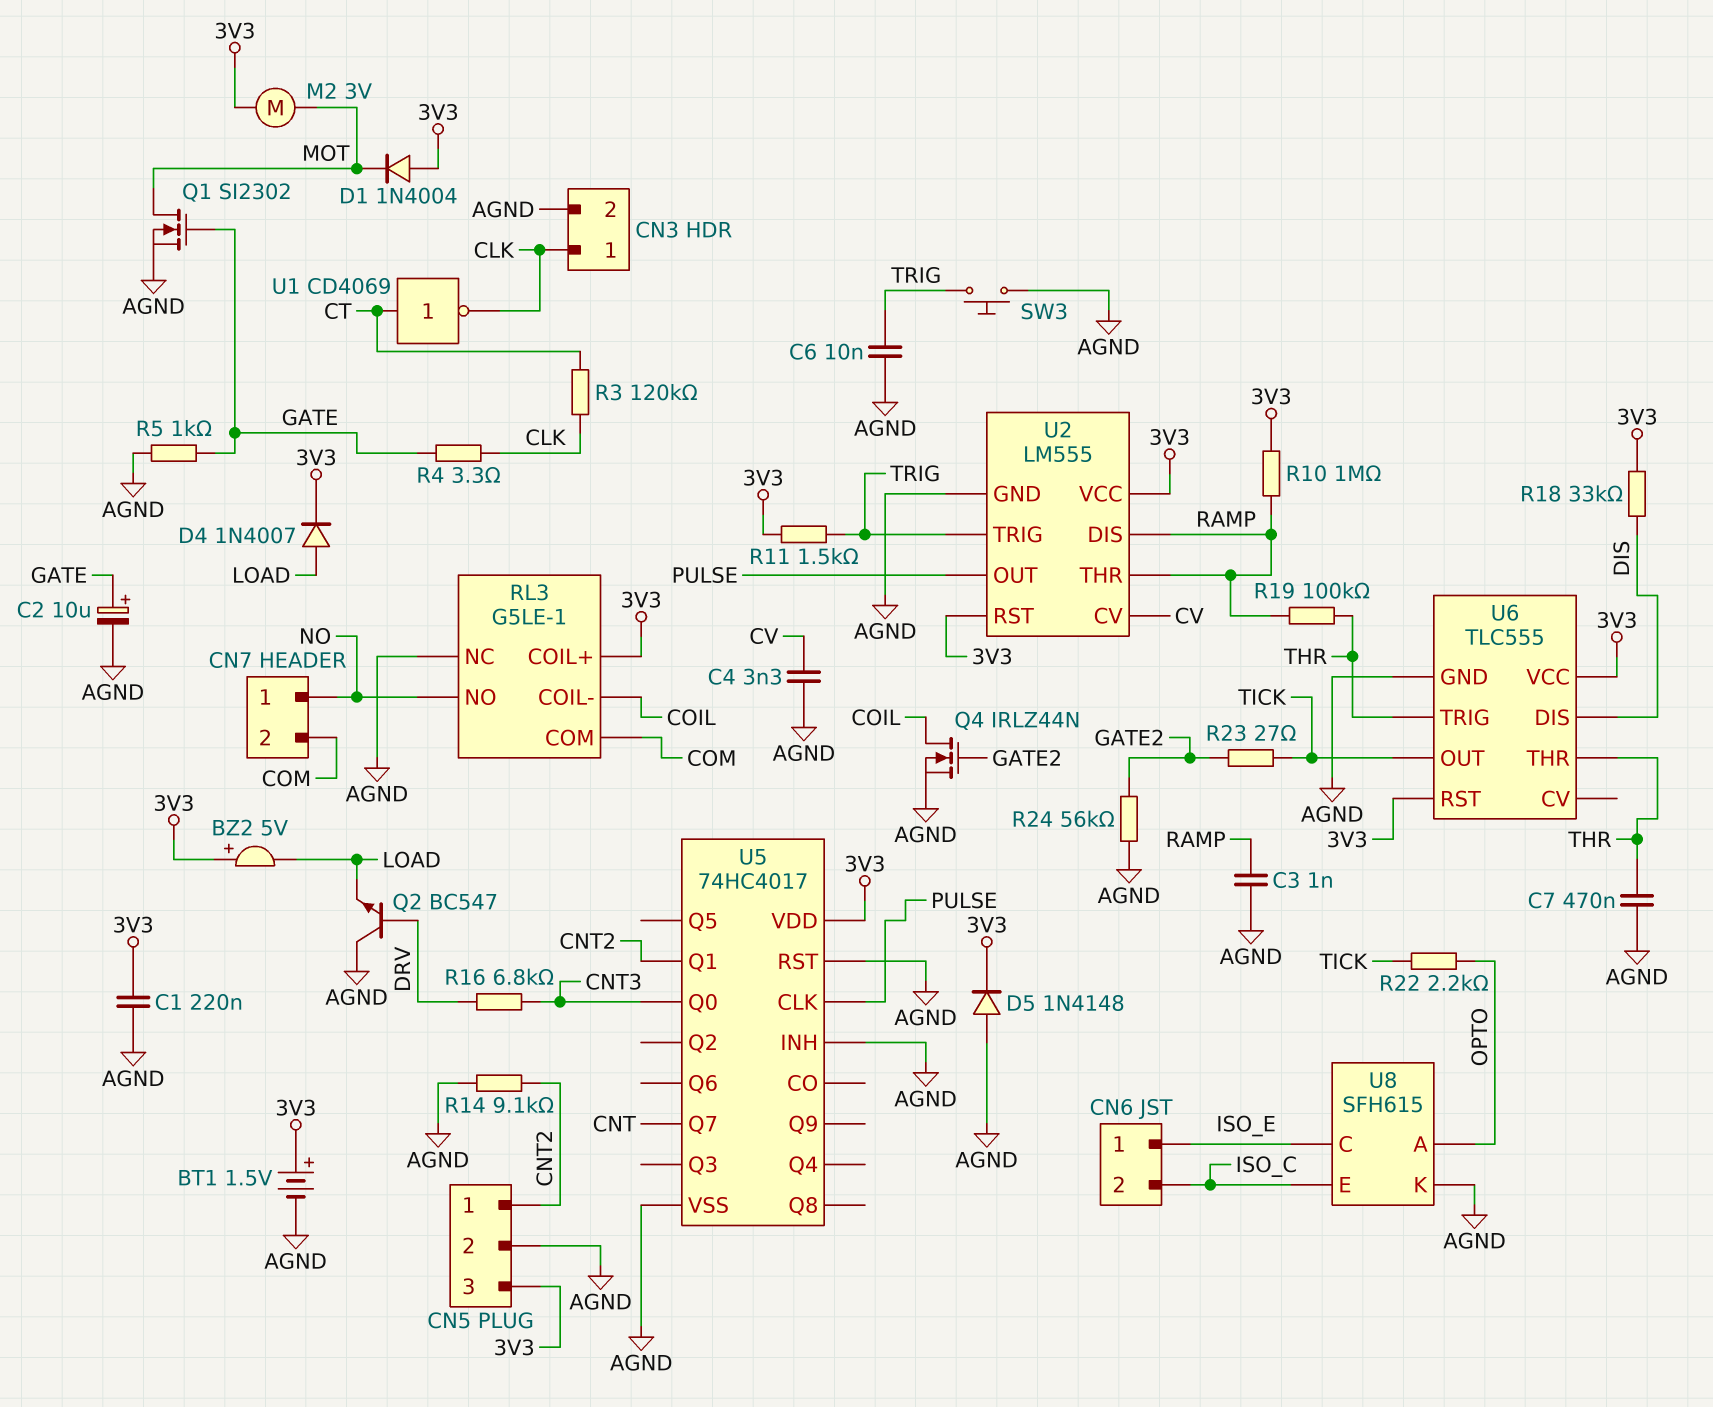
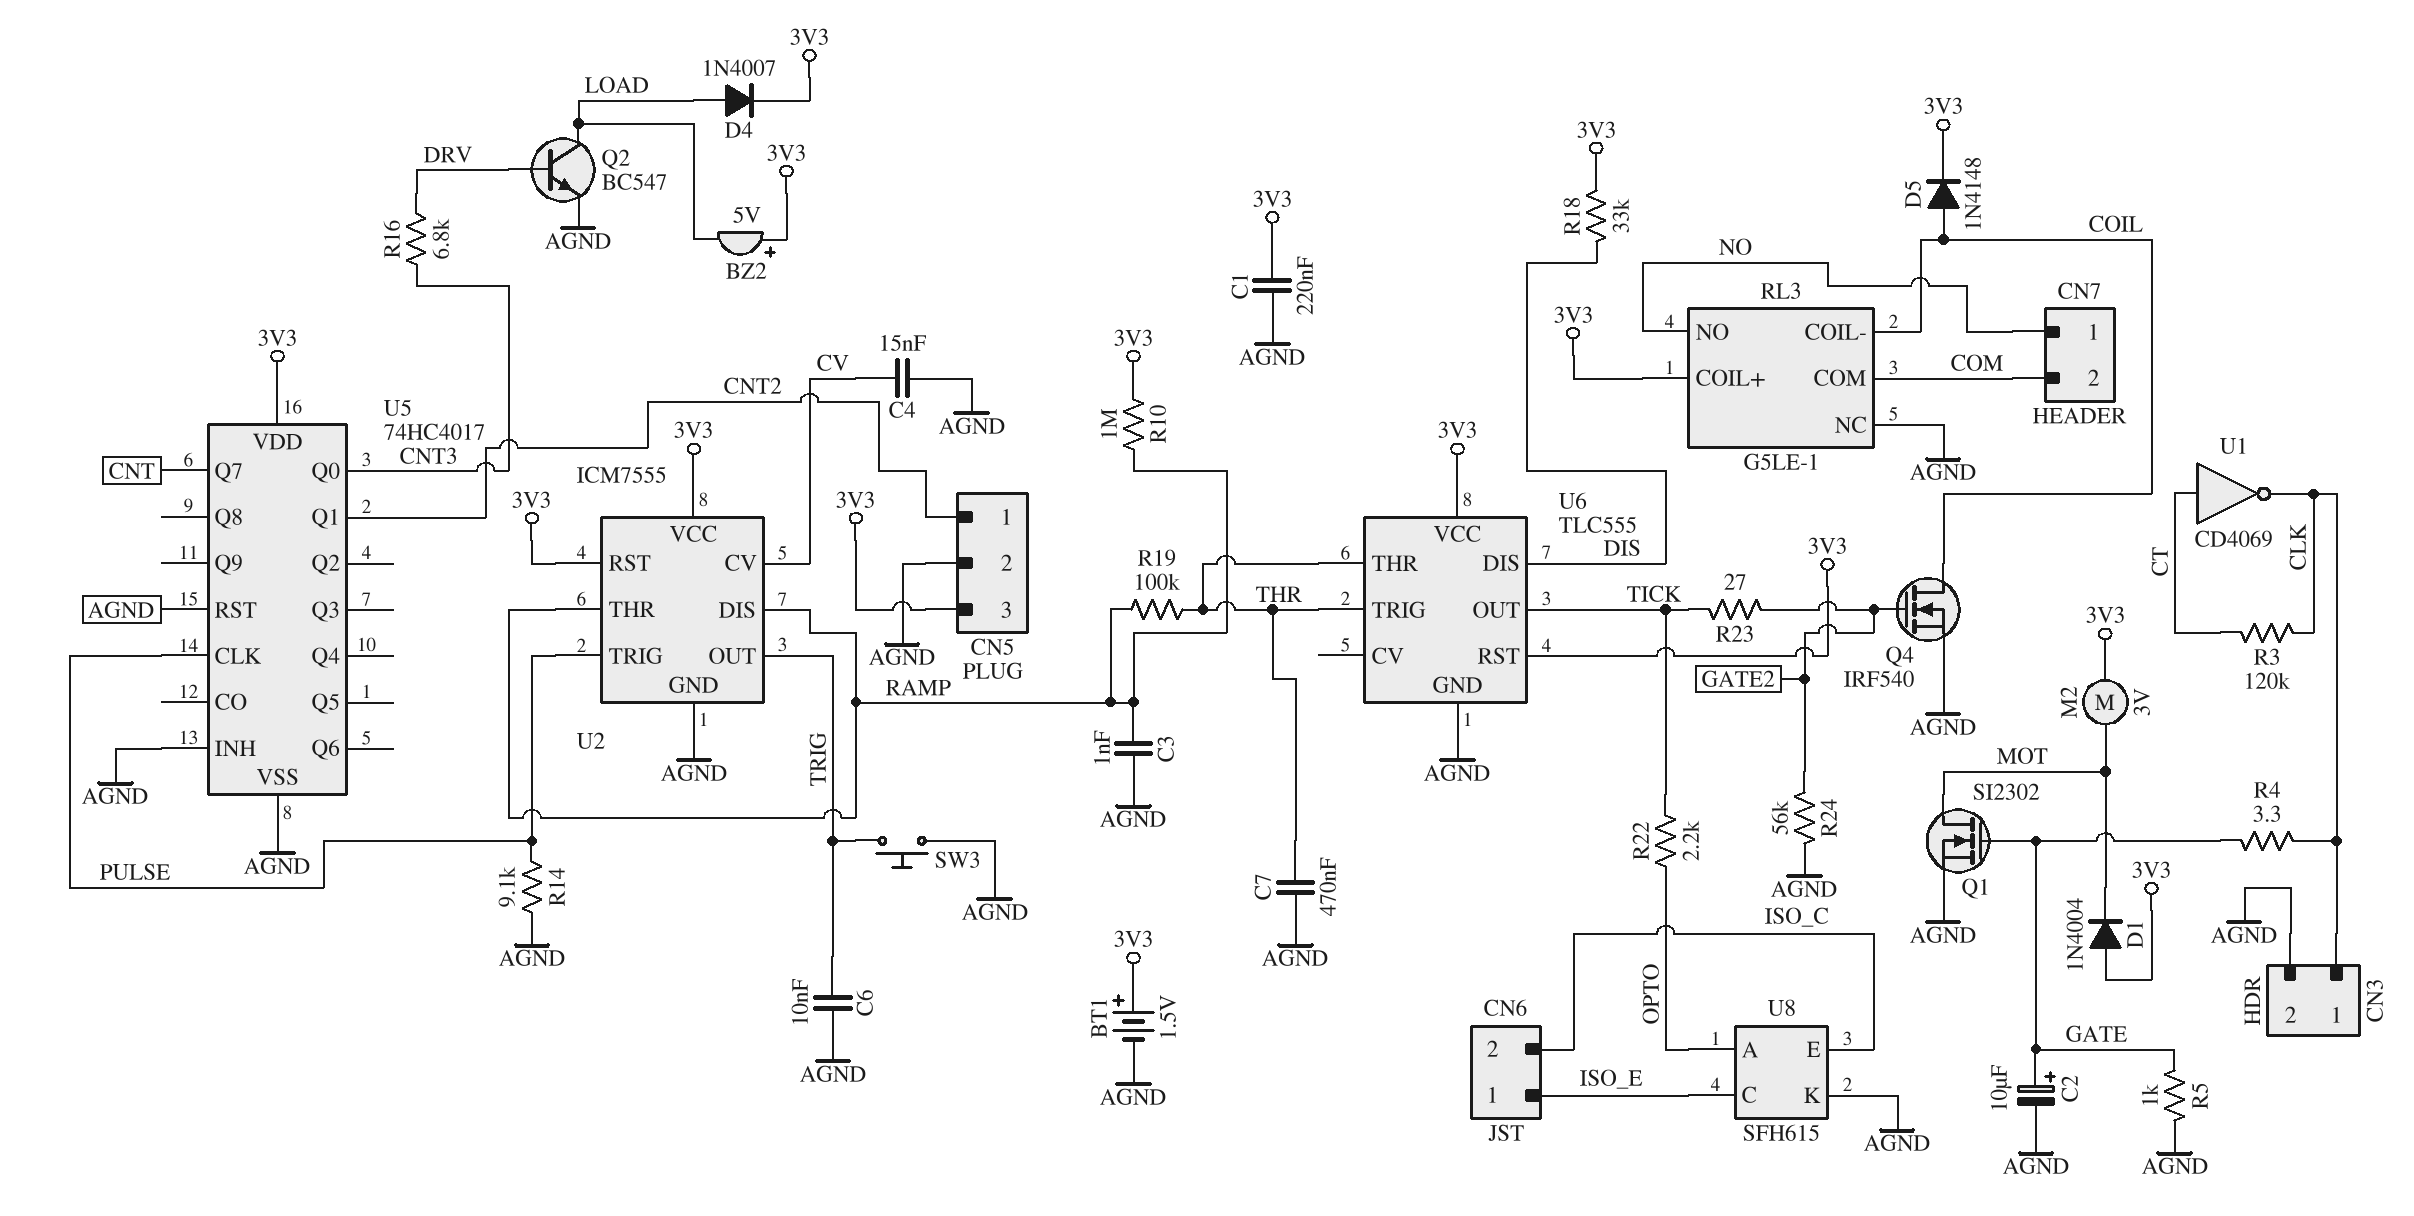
C4: 3.3nF (AGND, CV) -> 15nF (AGND, CV)
D5: diode 1N4148 (A AGND, K 3V3) -> diode 1N4148 (A COIL, K 3V3)
Q2: NPN BC547 (B DRV, C AGND, E LOAD) -> NPN BC547 (B DRV, C LOAD, E AGND)
Q4: NMOS IRLZ44N (G GATE2, D COIL, S AGND) -> NMOS IRF540 (G GATE2, D COIL, S AGND)
R11: 1.5k (3V3, TRIG) -> none
R14: 9.1k (AGND, CNT2) -> 9.1k (AGND, PULSE)
U2: LM555 -> ICM7555
U2 pin OUT: PULSE -> TRIG
U2 pin TRIG: TRIG -> PULSE

